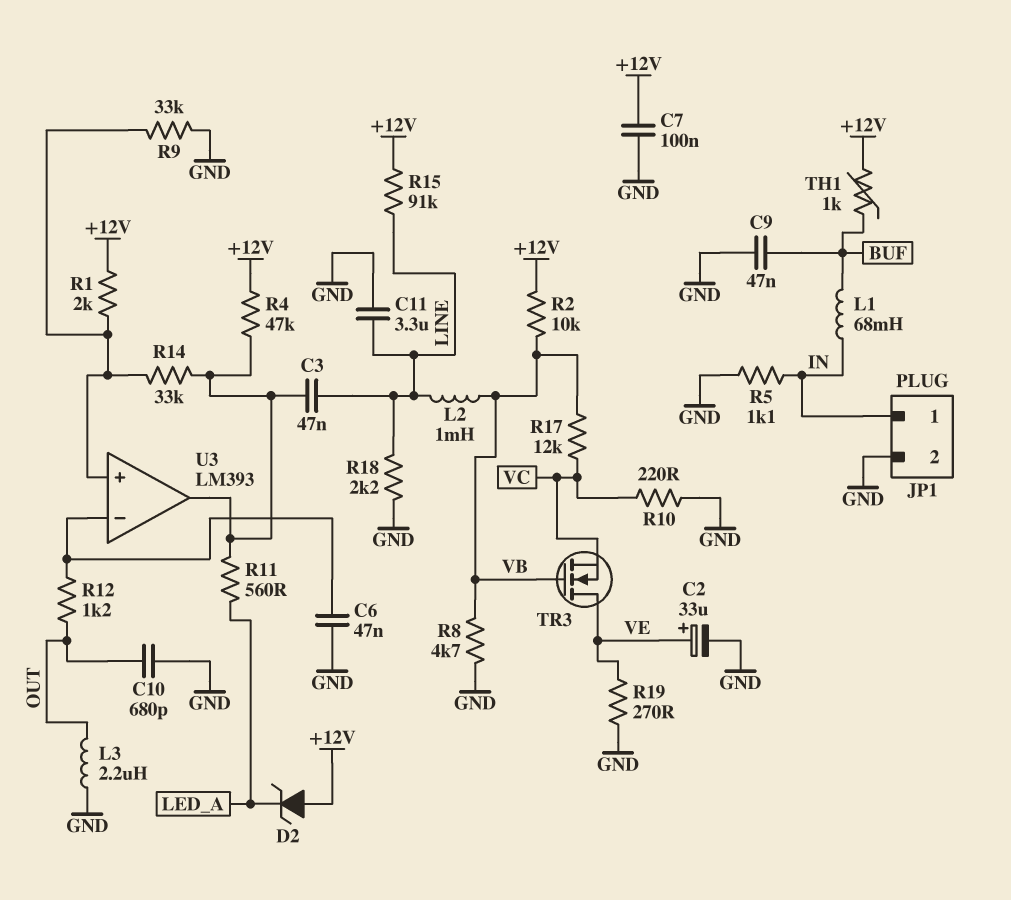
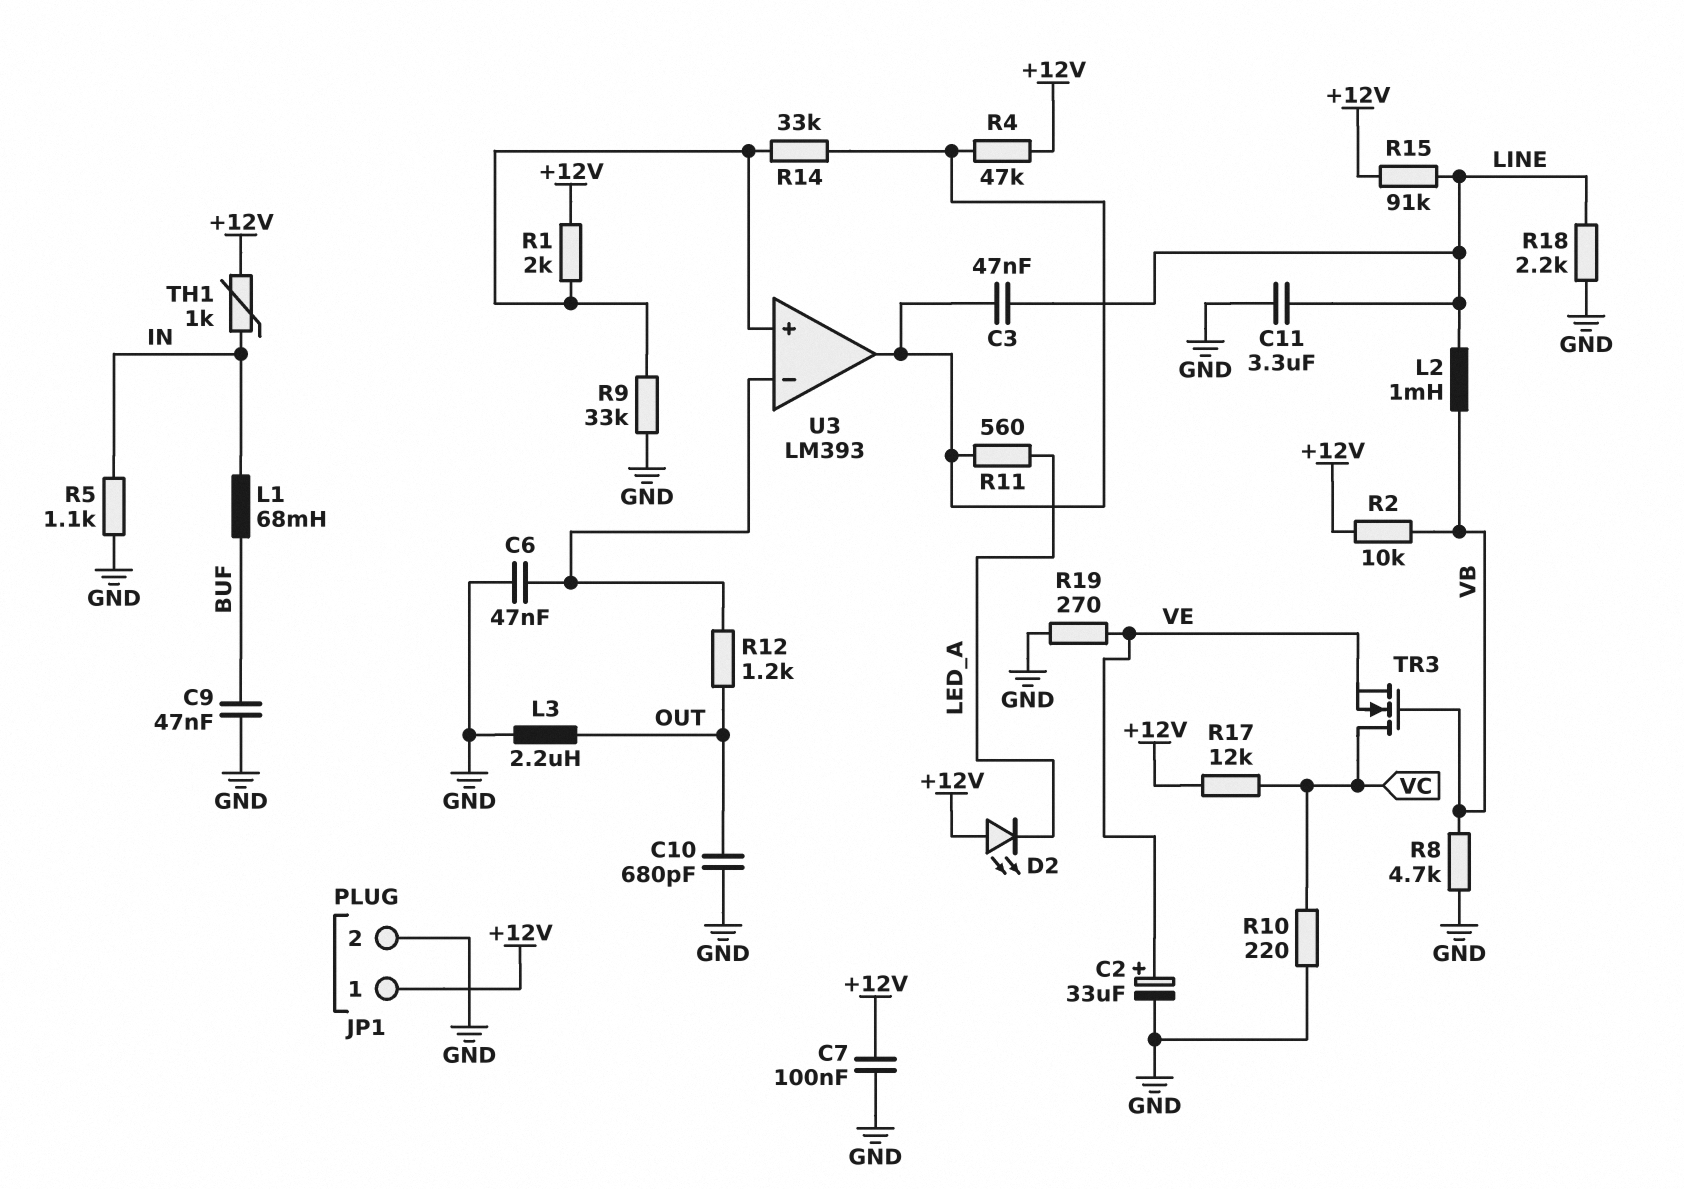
D2: zener (A +12V, K LED_A) -> LED (A +12V, K LED_A)
JP1 pin 1: IN -> +12V
R17: 12k (VB, VC) -> 12k (+12V, VC)
TH1: 1k (+12V, BUF) -> 1k (+12V, IN)
TR3: NMOS (G VB, D VE, S VC) -> NMOS (G VB, D VC, S VE)

